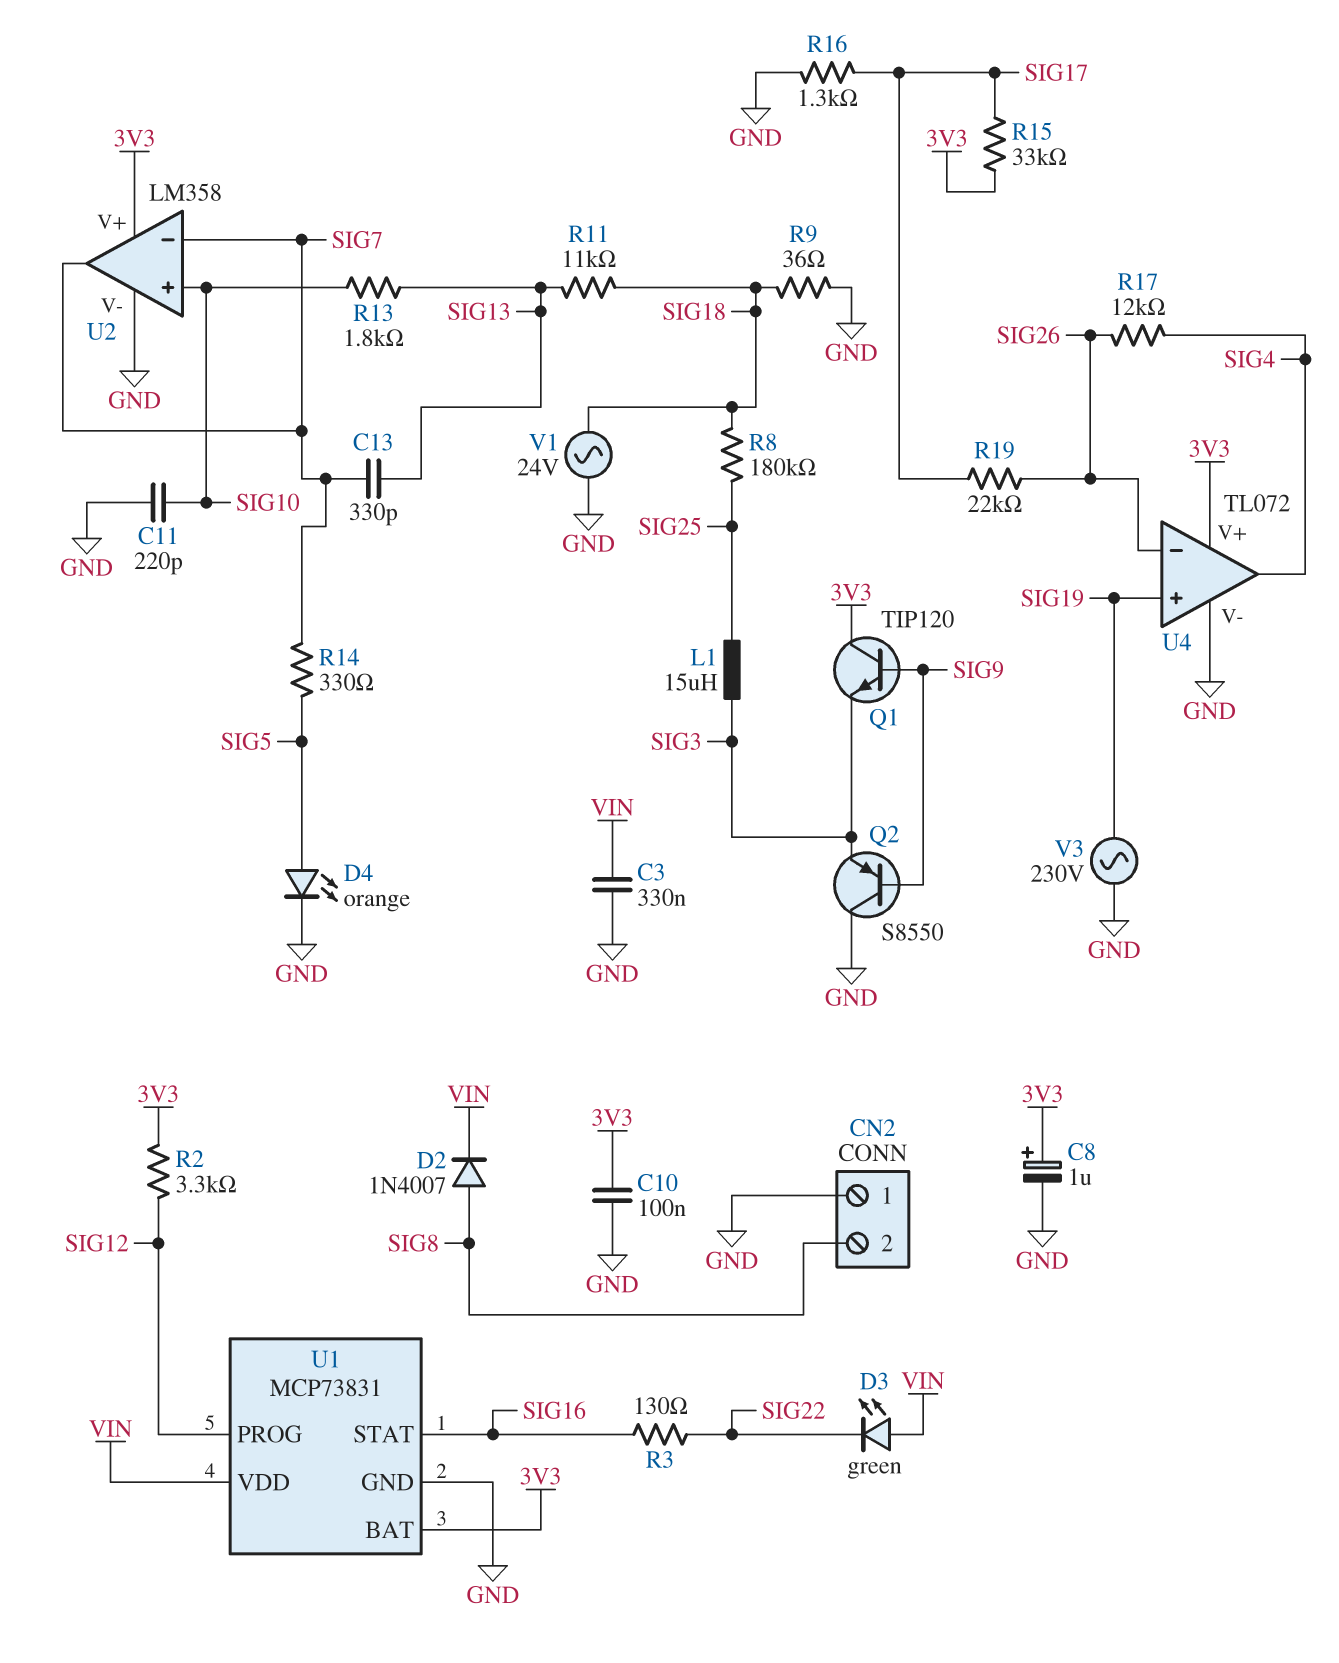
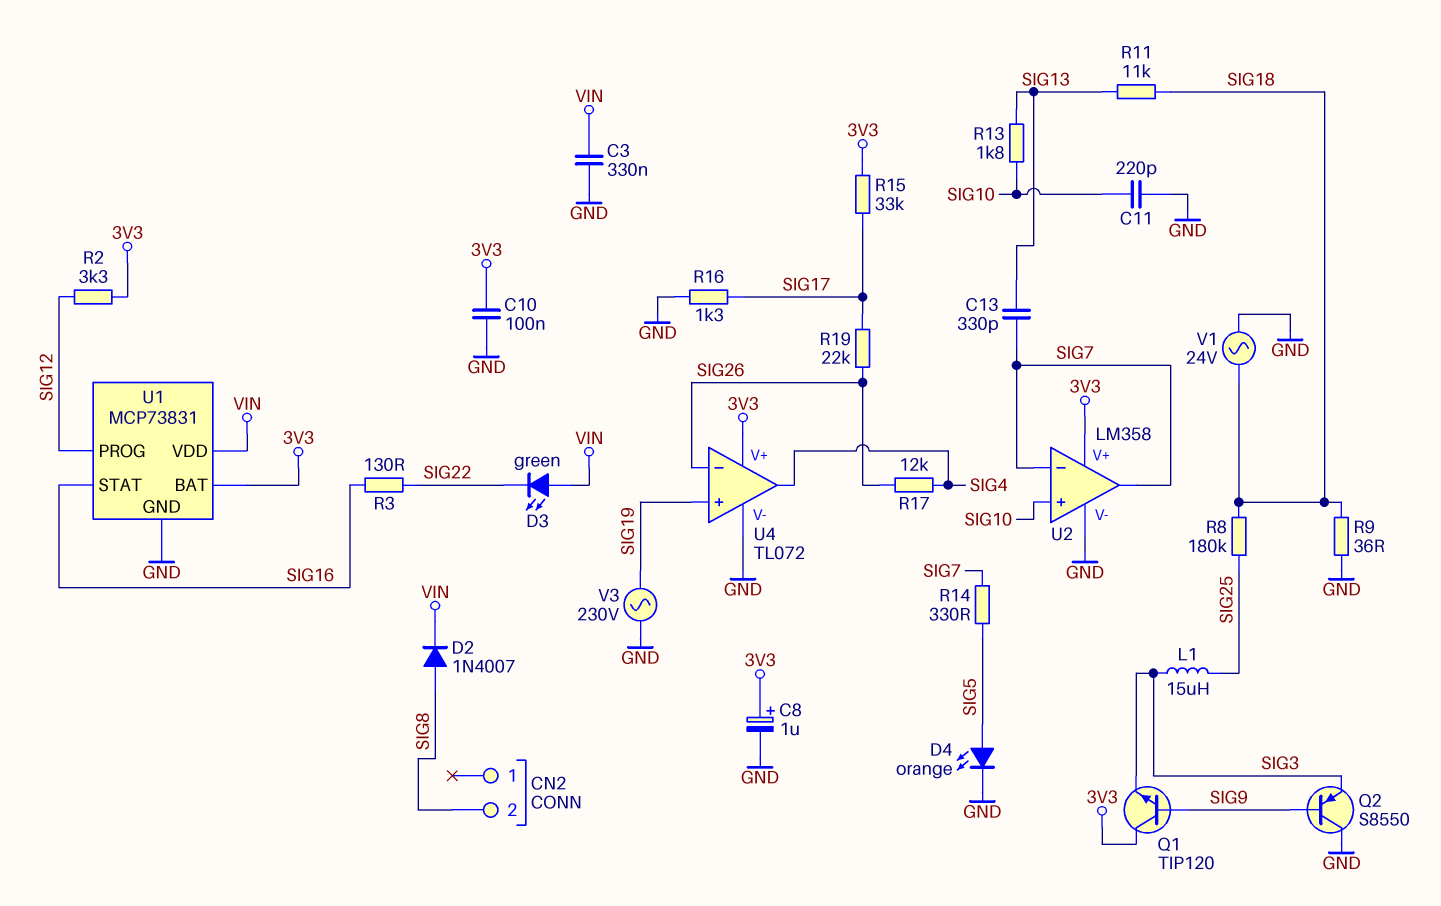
CN2 pin 1: GND -> none

